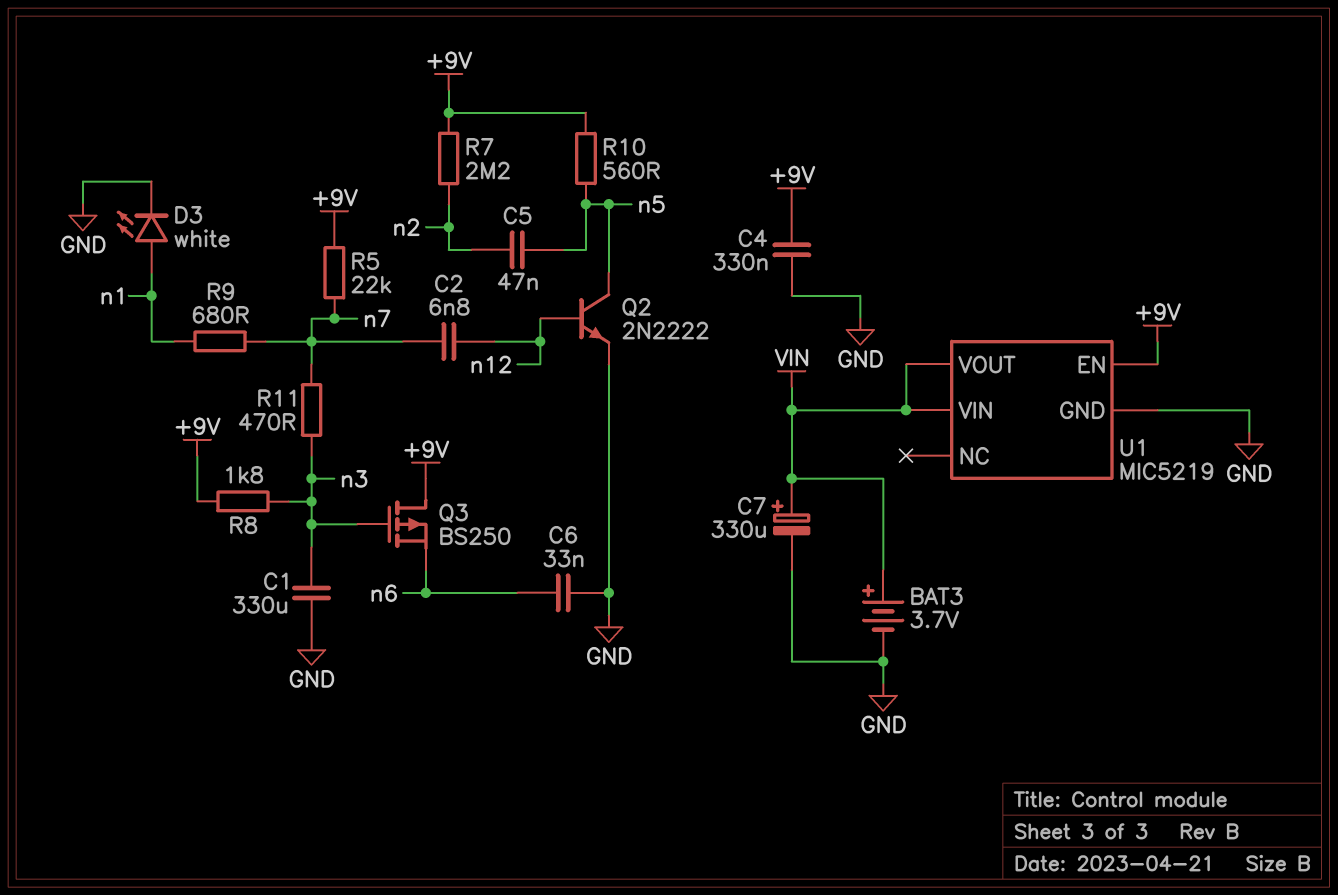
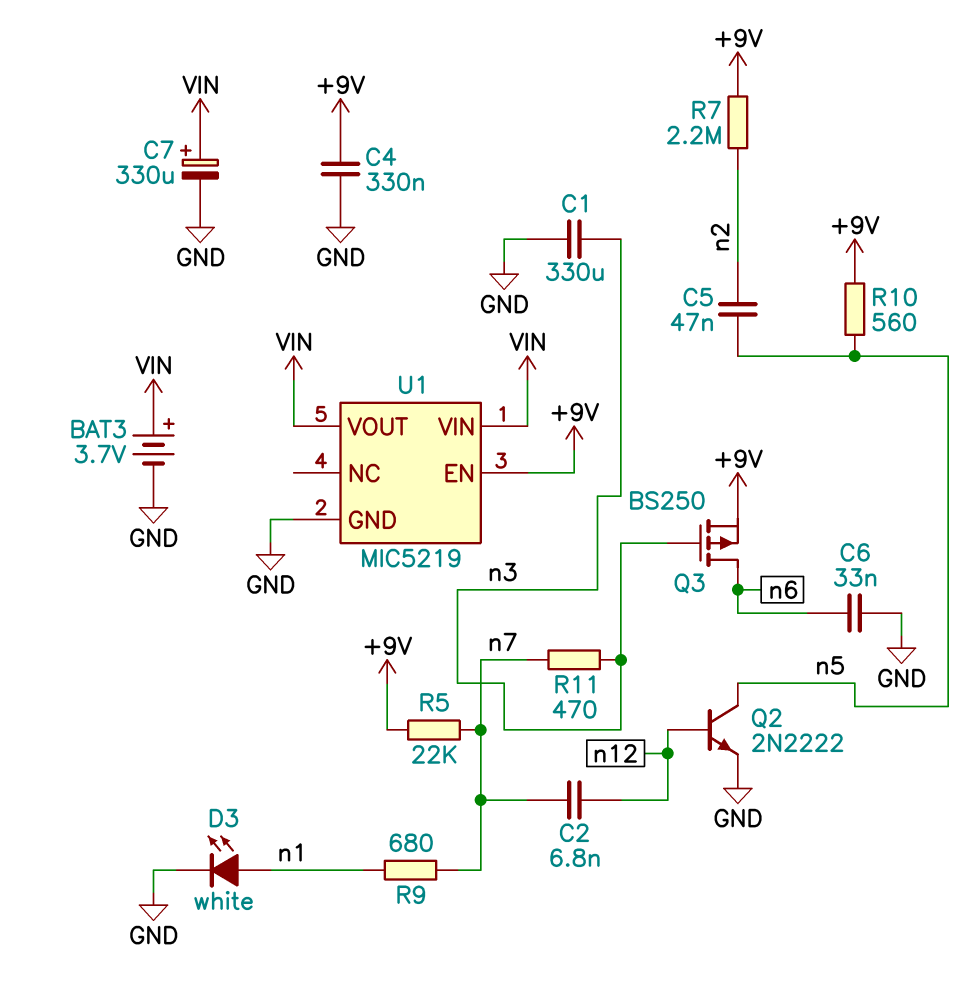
Q3: PMOS BS250 (G n3, D +9V, S n6) -> PMOS BS250 (G n3, D n6, S +9V)
R8: 1.8k (+9V, n3) -> none

